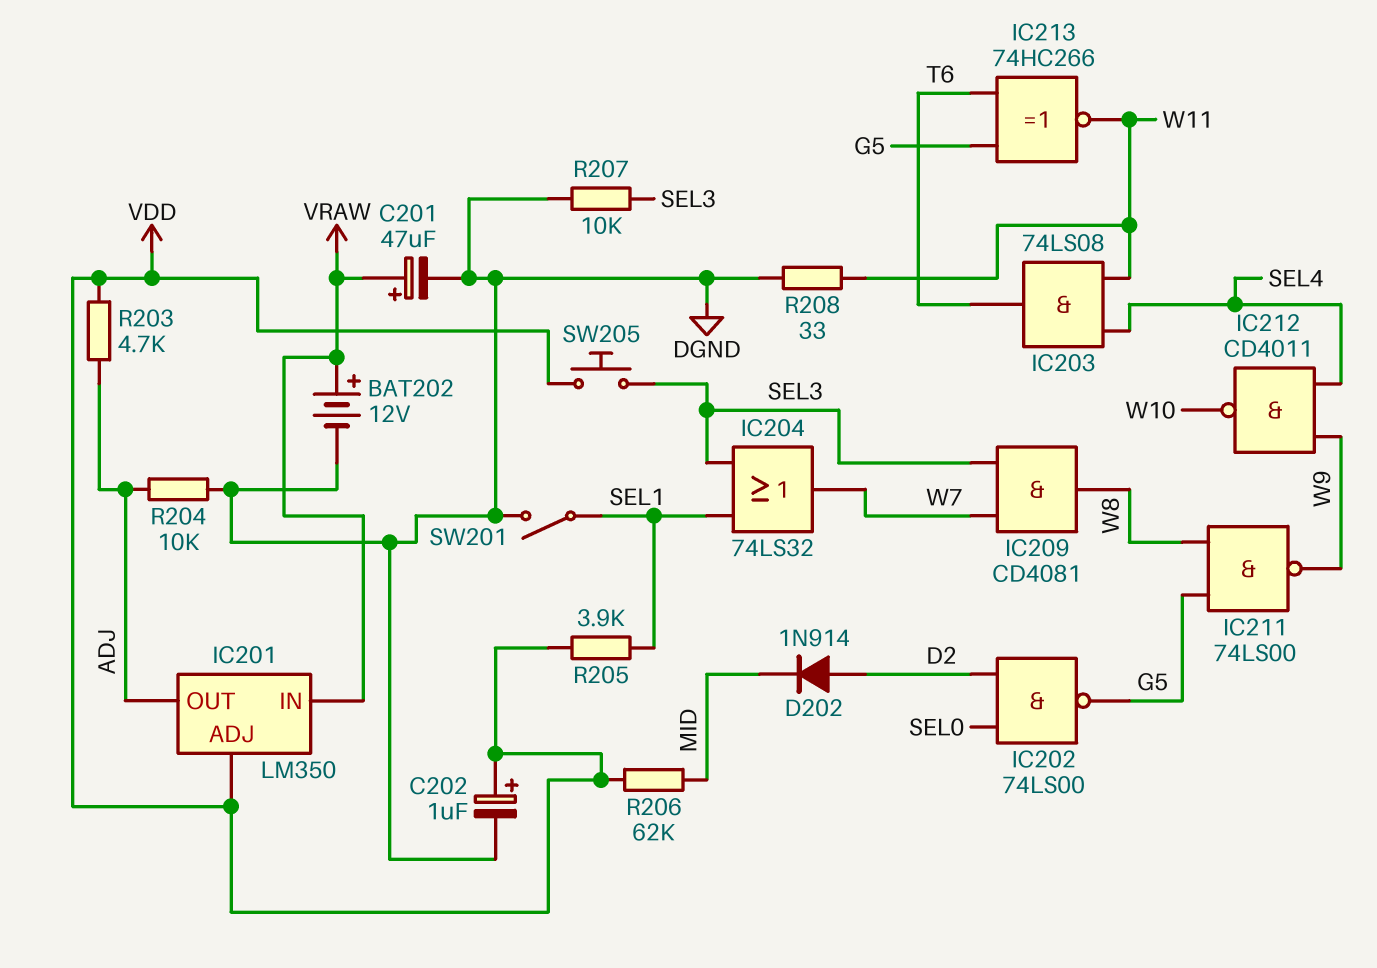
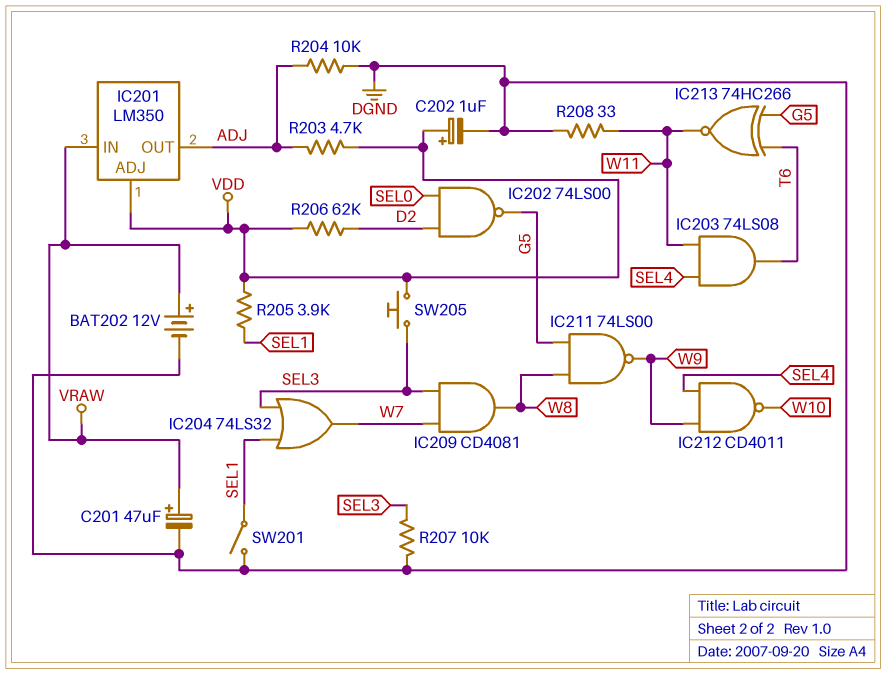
D202: diode 1N914 (A D2, K MID) -> none
R206: 62k (MID, VDD) -> 62k (D2, VDD)

